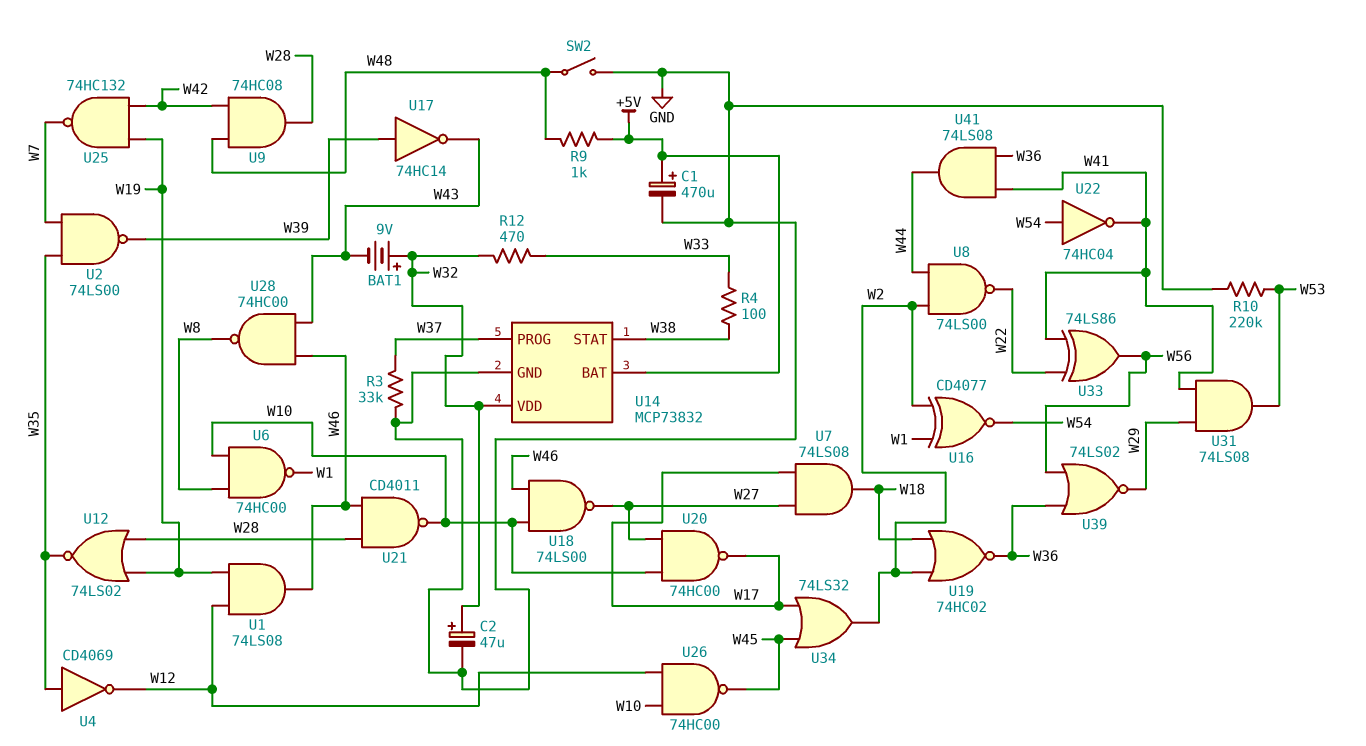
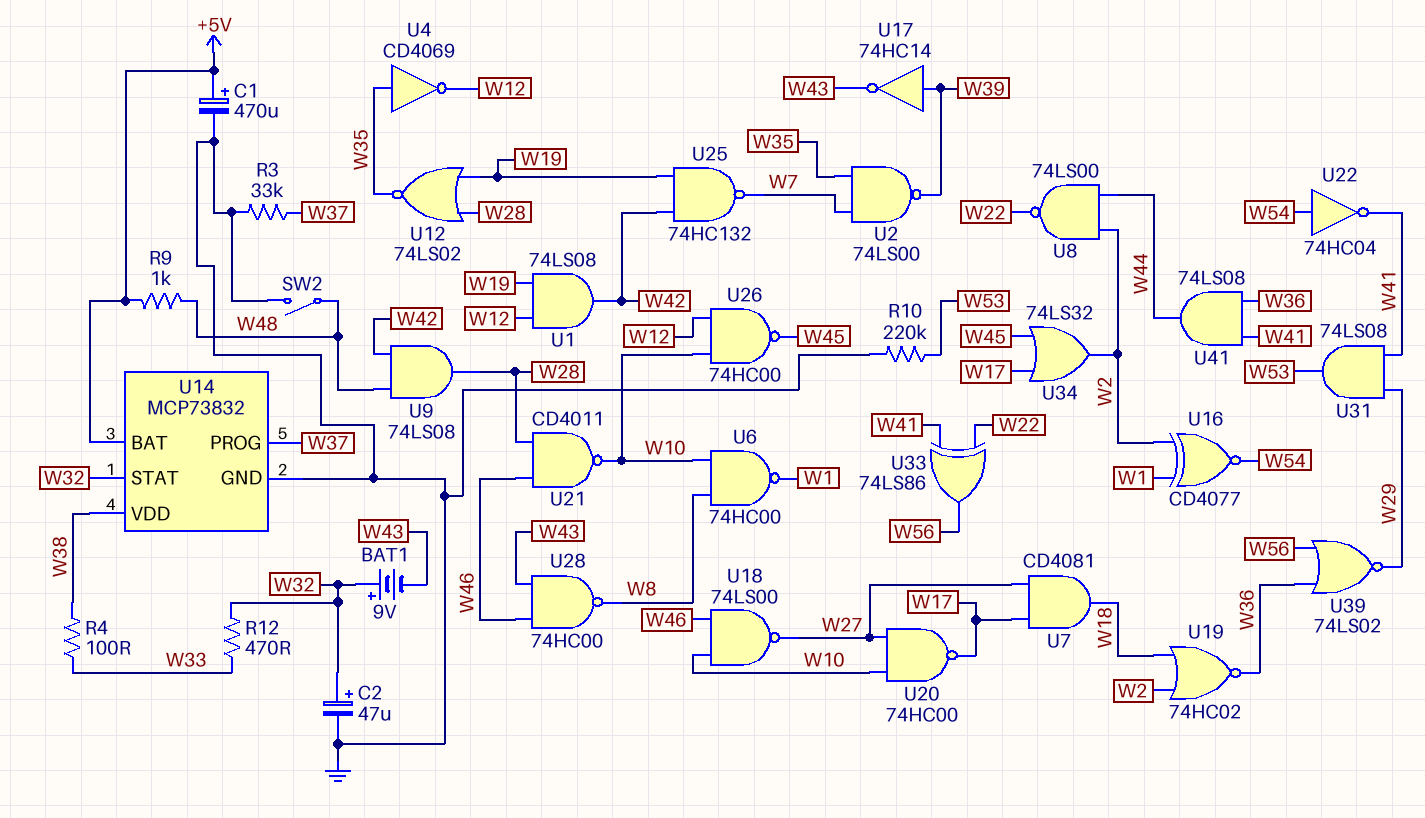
U1: AND 74LS08 (in W12, in W19, out W46) -> AND 74LS08 (in W12, in W19, out W42)
U7: AND 74LS08 (in W17, in W27, out W18) -> AND CD4081 (in W17, in W27, out W18)
U9: AND 74HC08 (in W42, in W48, out W28) -> AND 74LS08 (in W42, in W48, out W28)
U14 pin STAT: W38 -> W32
U14 pin VDD: W32 -> W38

